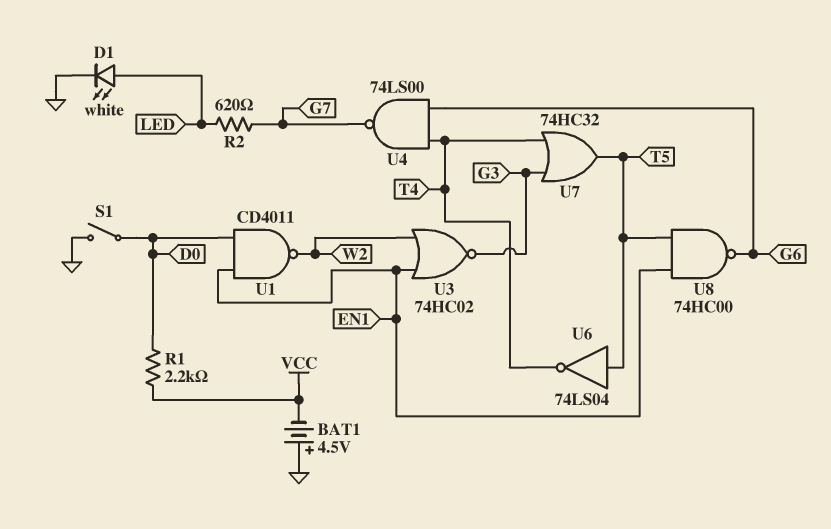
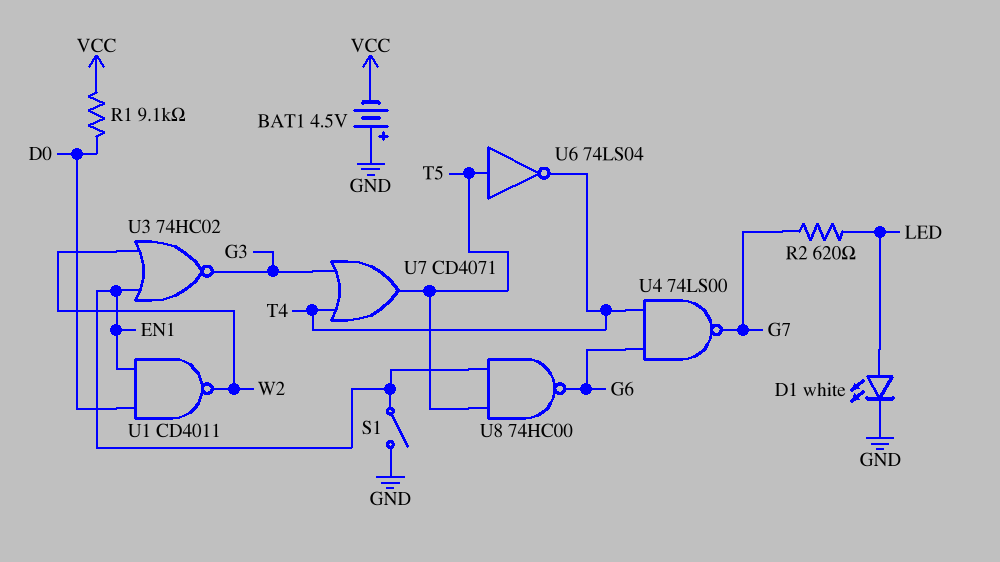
R1: 2.2k (D0, VCC) -> 9.1k (D0, VCC)
S1: switch (D0, GND) -> switch (EN1, GND)
U7: OR 74HC32 (in G3, in T4, out T5) -> OR CD4071 (in G3, in T4, out T5)

